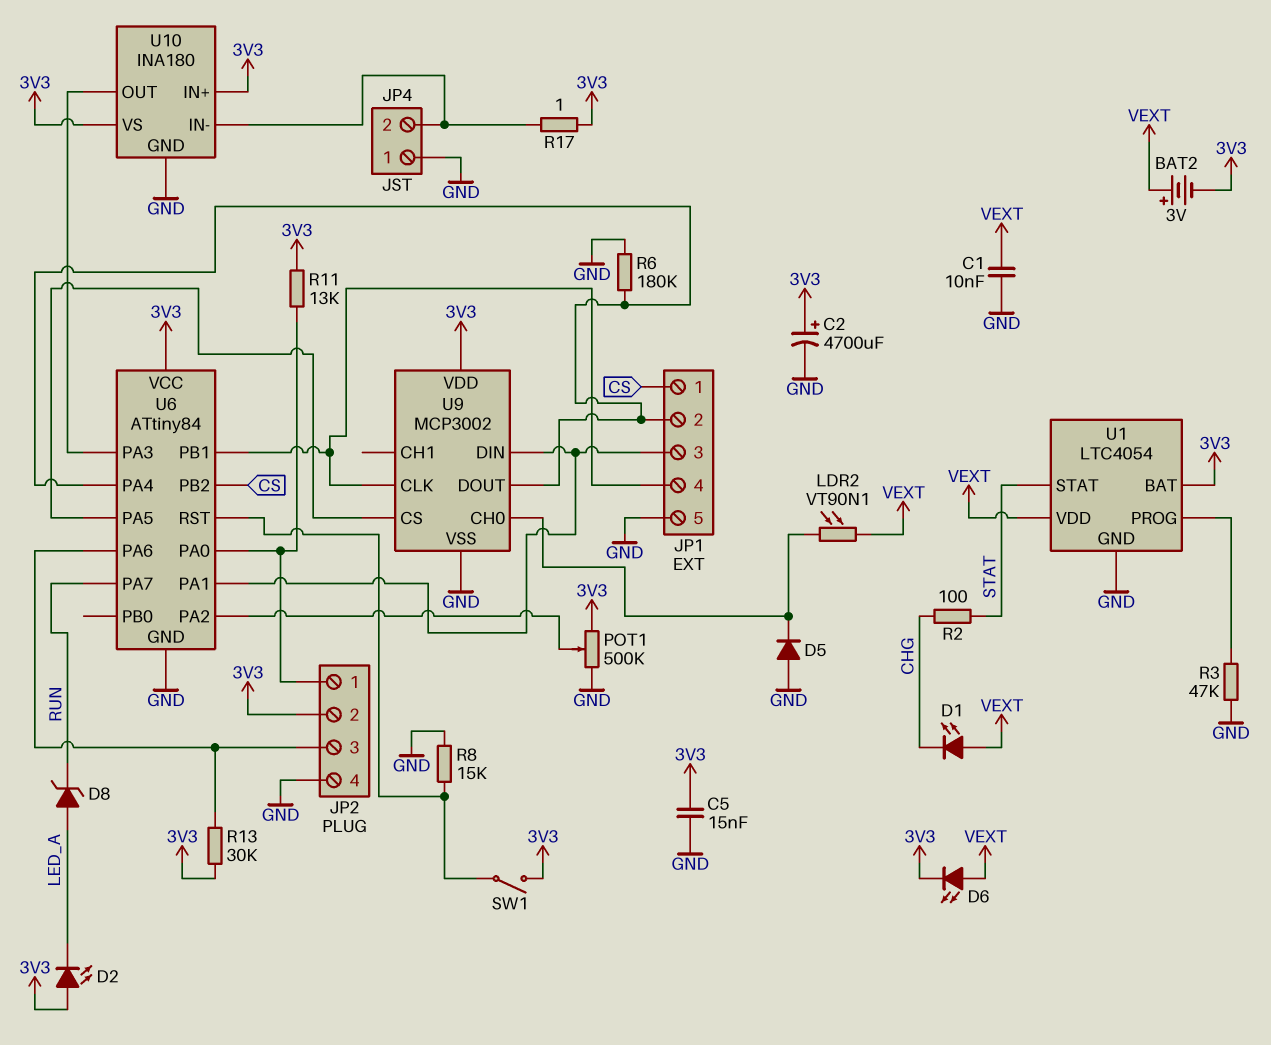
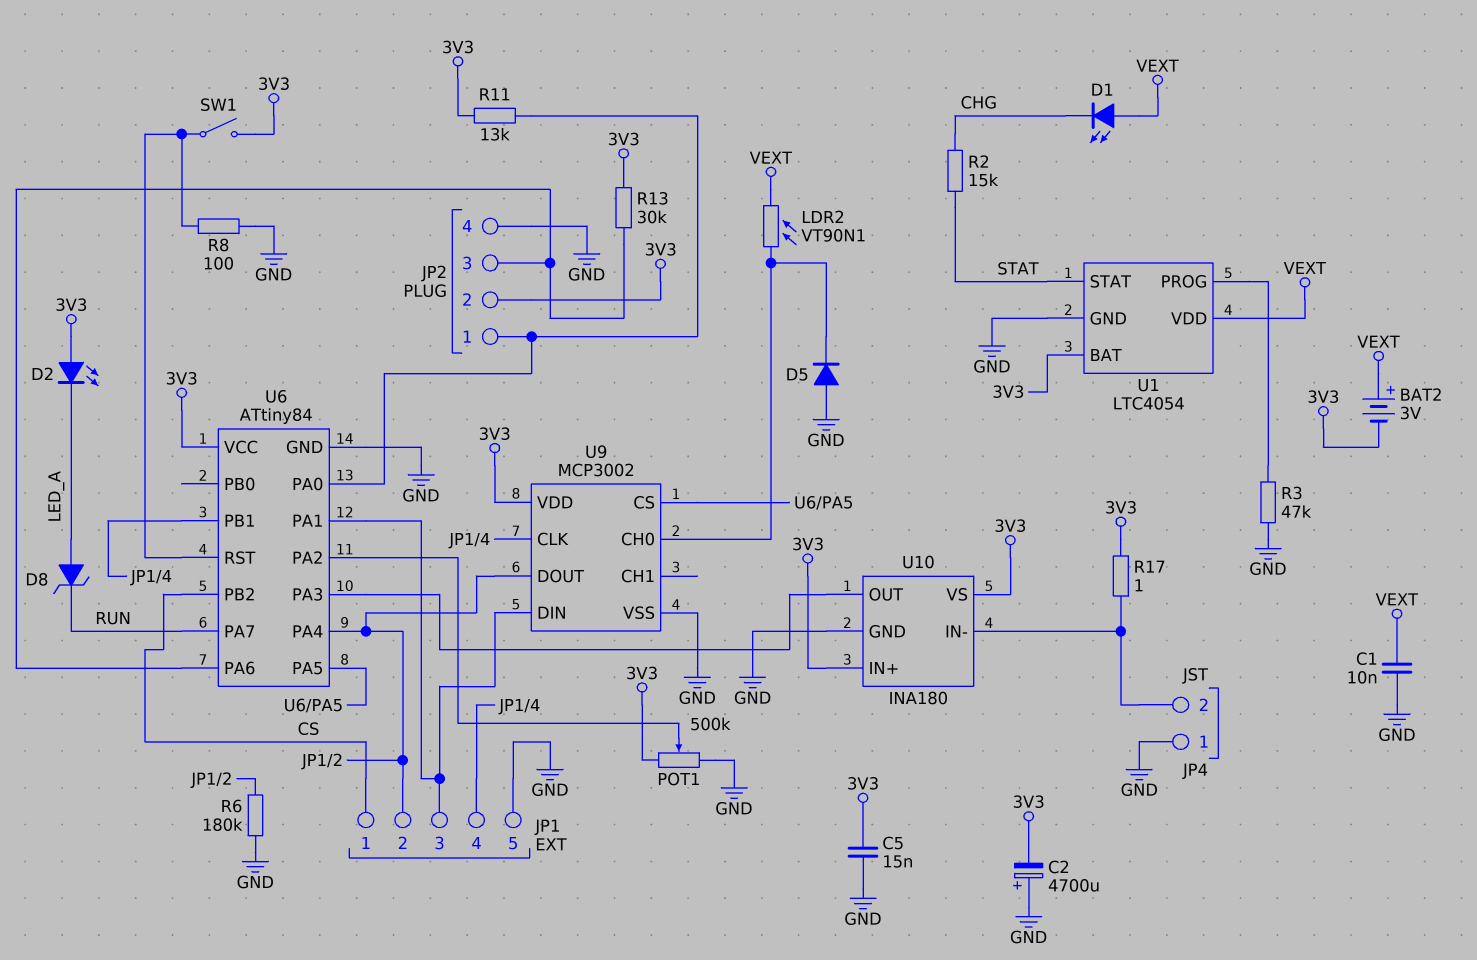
C2: 4700uF (plus 3V3, minus GND) -> 4700uF (plus GND, minus 3V3)
D6: LED (A VEXT, K 3V3) -> none
R2: 100 (CHG, STAT) -> 15k (CHG, STAT)
R8: 15k (GND, U6/RST) -> 100 (GND, U6/RST)

